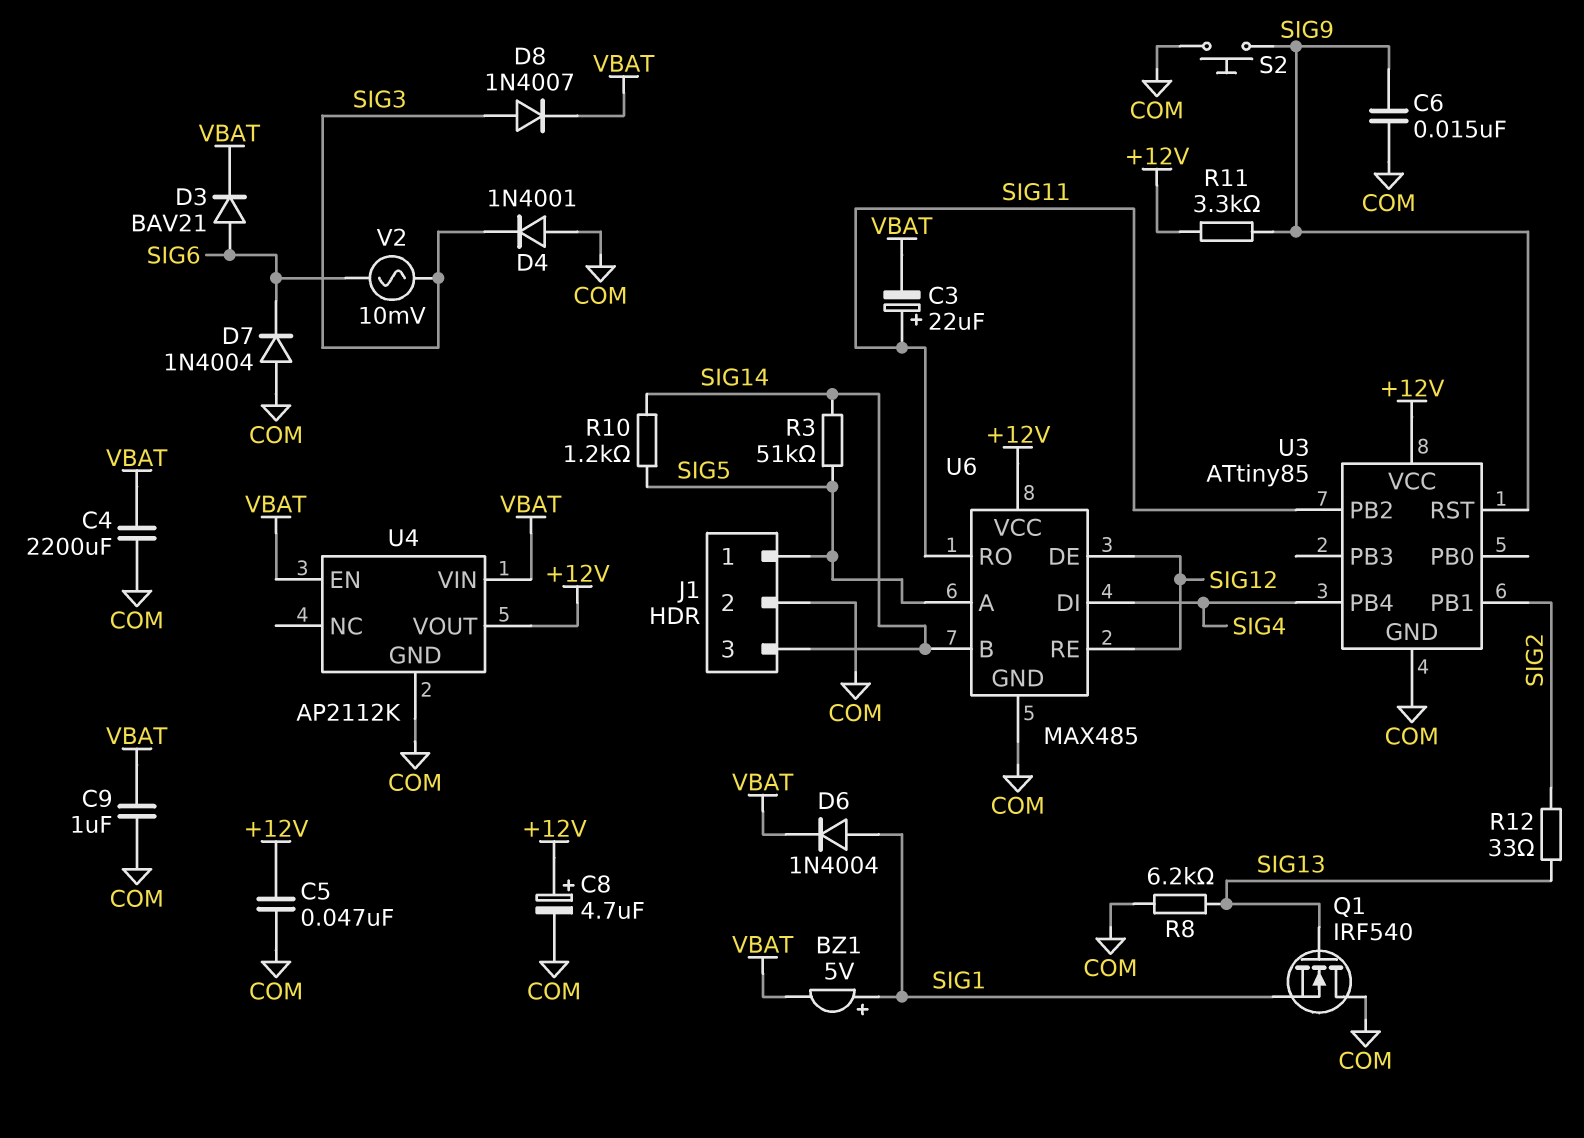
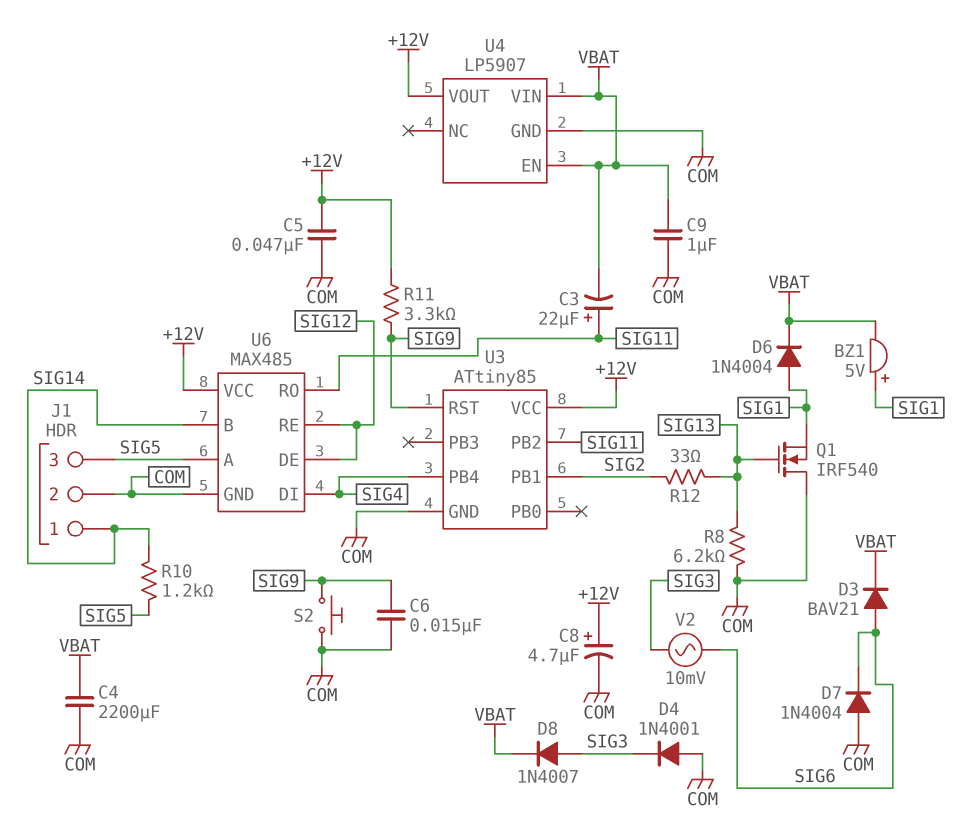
J1 pin 1: SIG5 -> SIG14
J1 pin 3: SIG14 -> SIG5
R3: 51k (SIG5, SIG14) -> none
U4: AP2112K -> LP5907

